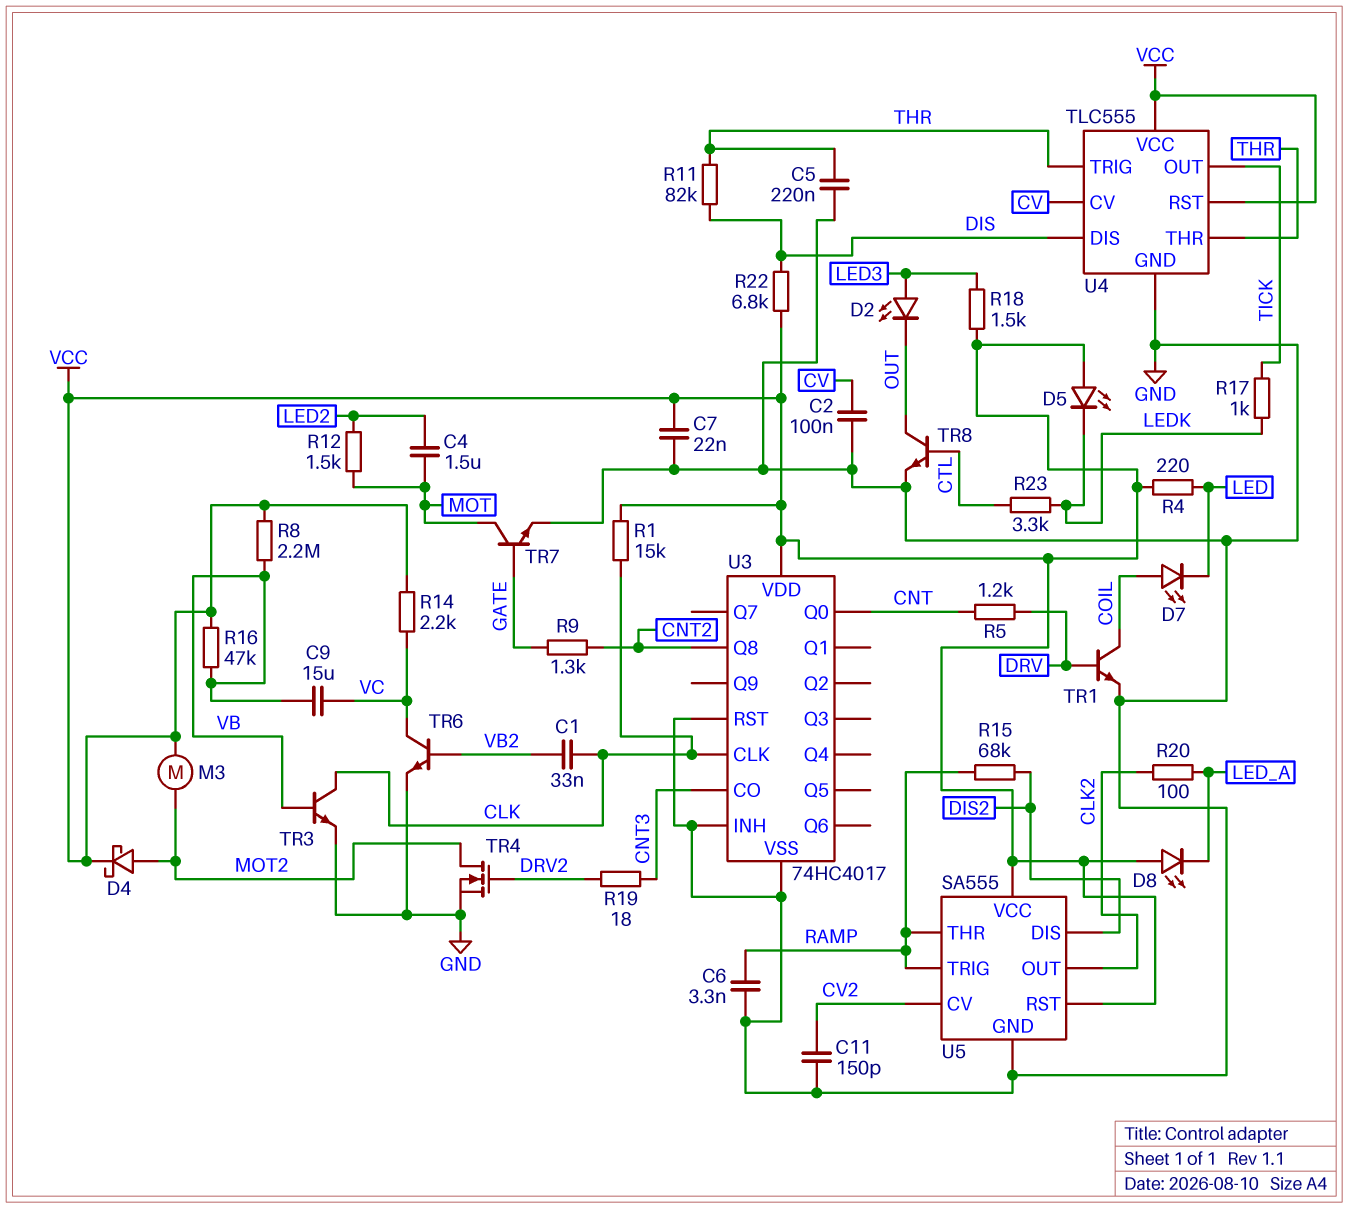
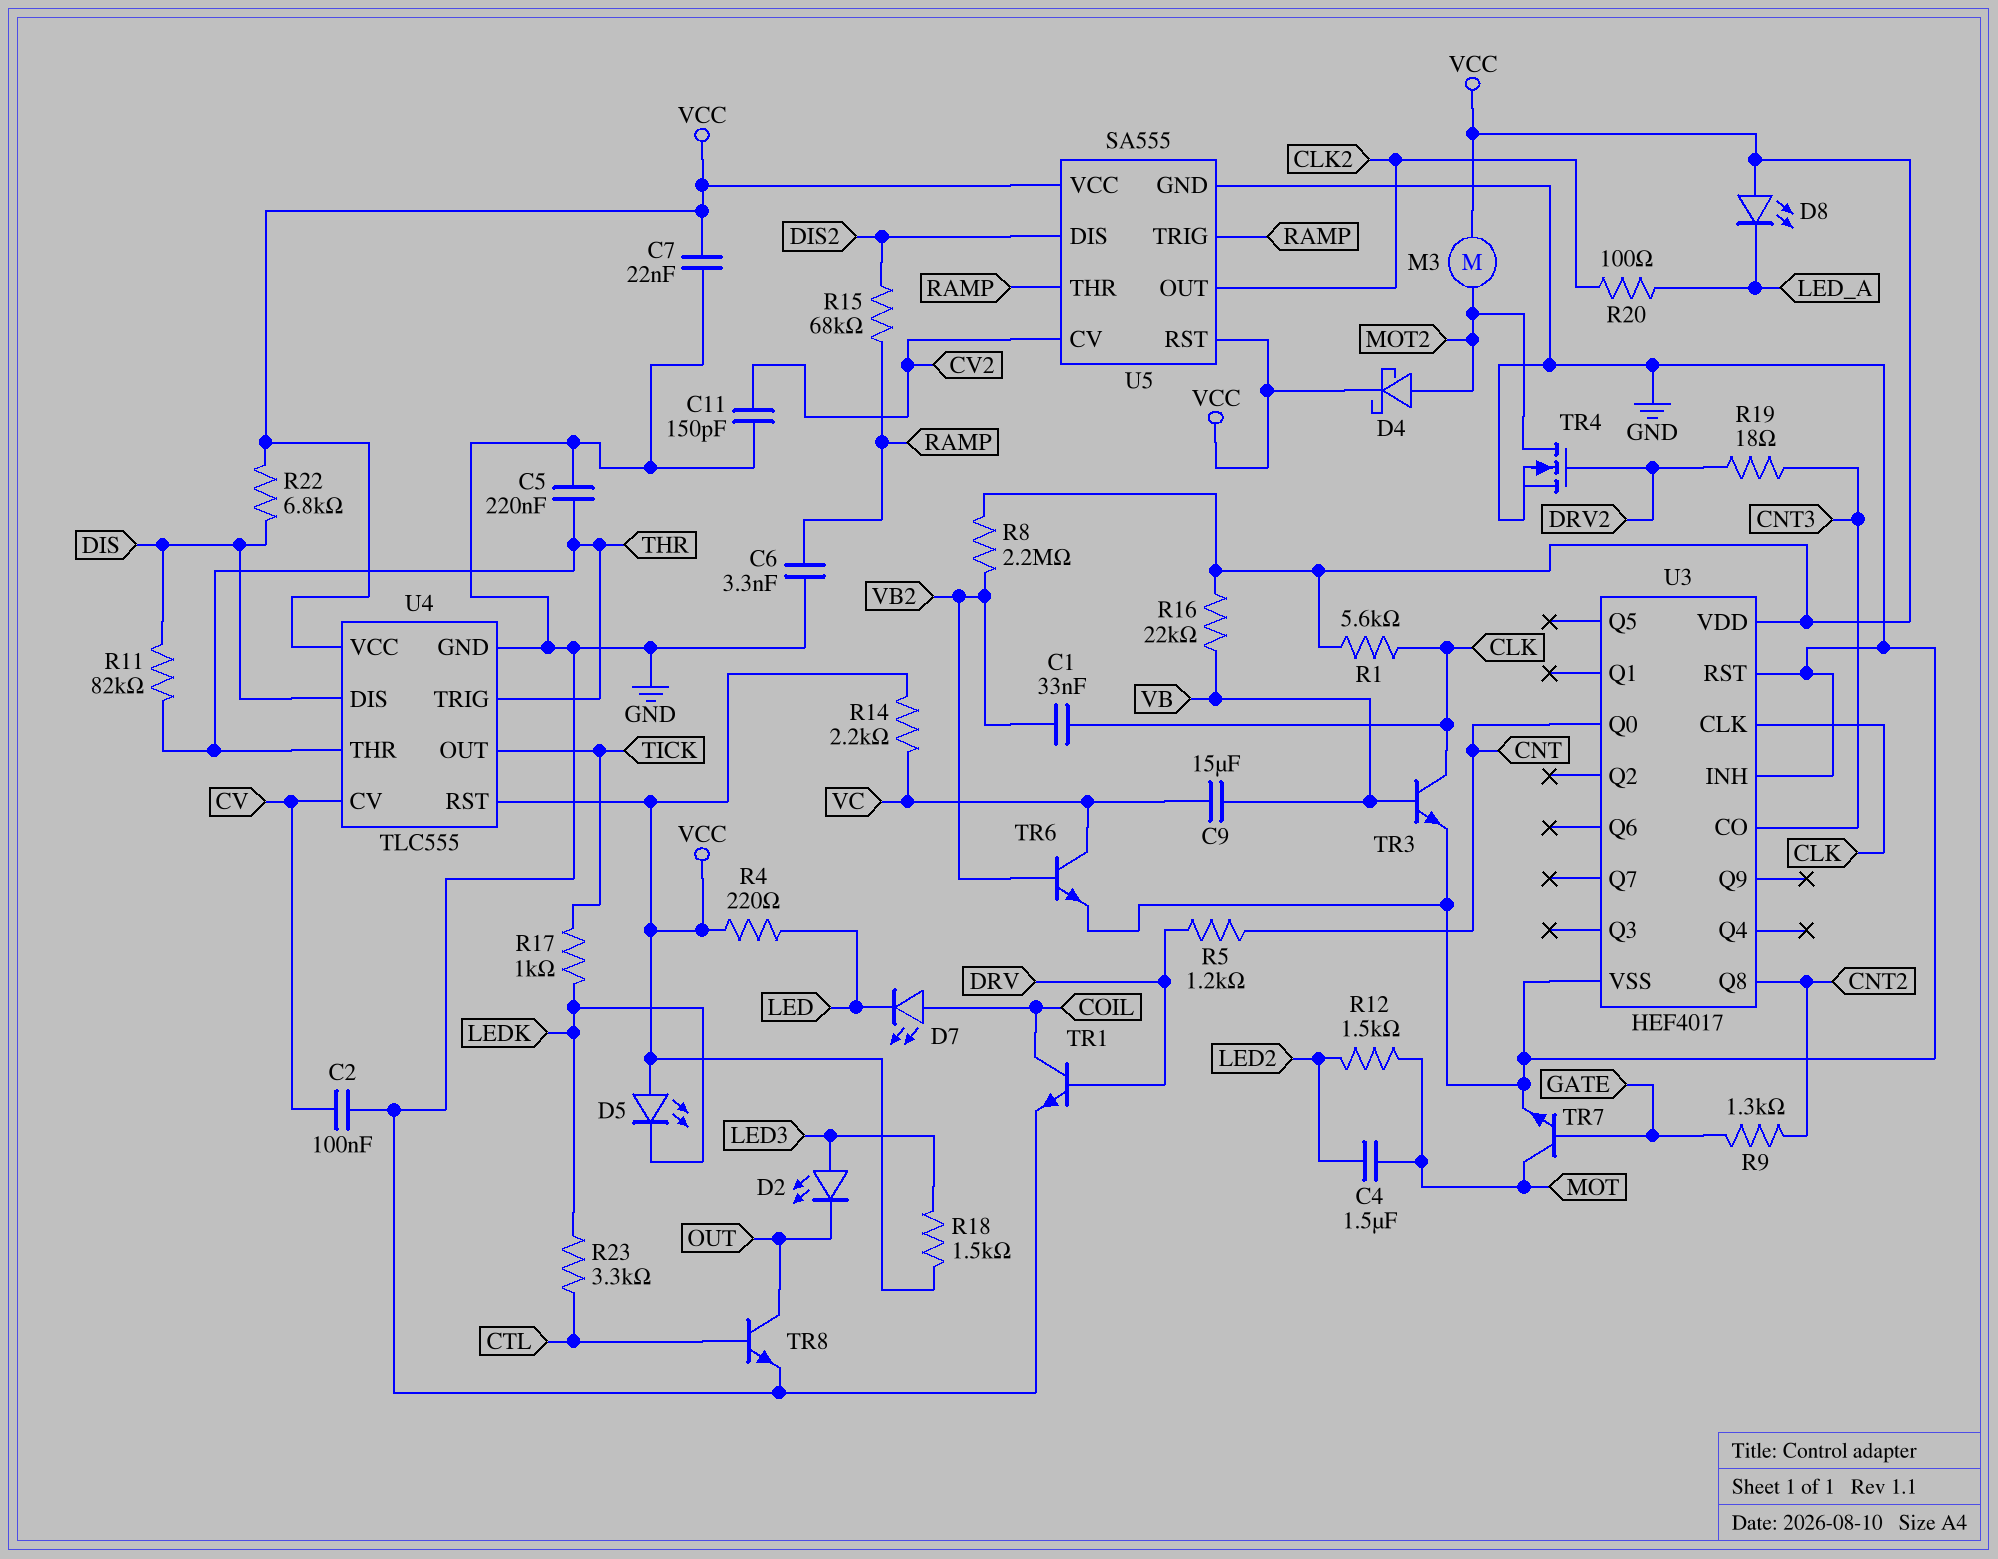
R1: 15k (CLK, VCC) -> 5.6k (CLK, VCC)
R8: 2.2M (VB, VCC) -> 2.2M (VB2, VCC)
R16: 47k (VB, VCC) -> 22k (VB, VCC)
U3: 74HC4017 -> HEF4017

